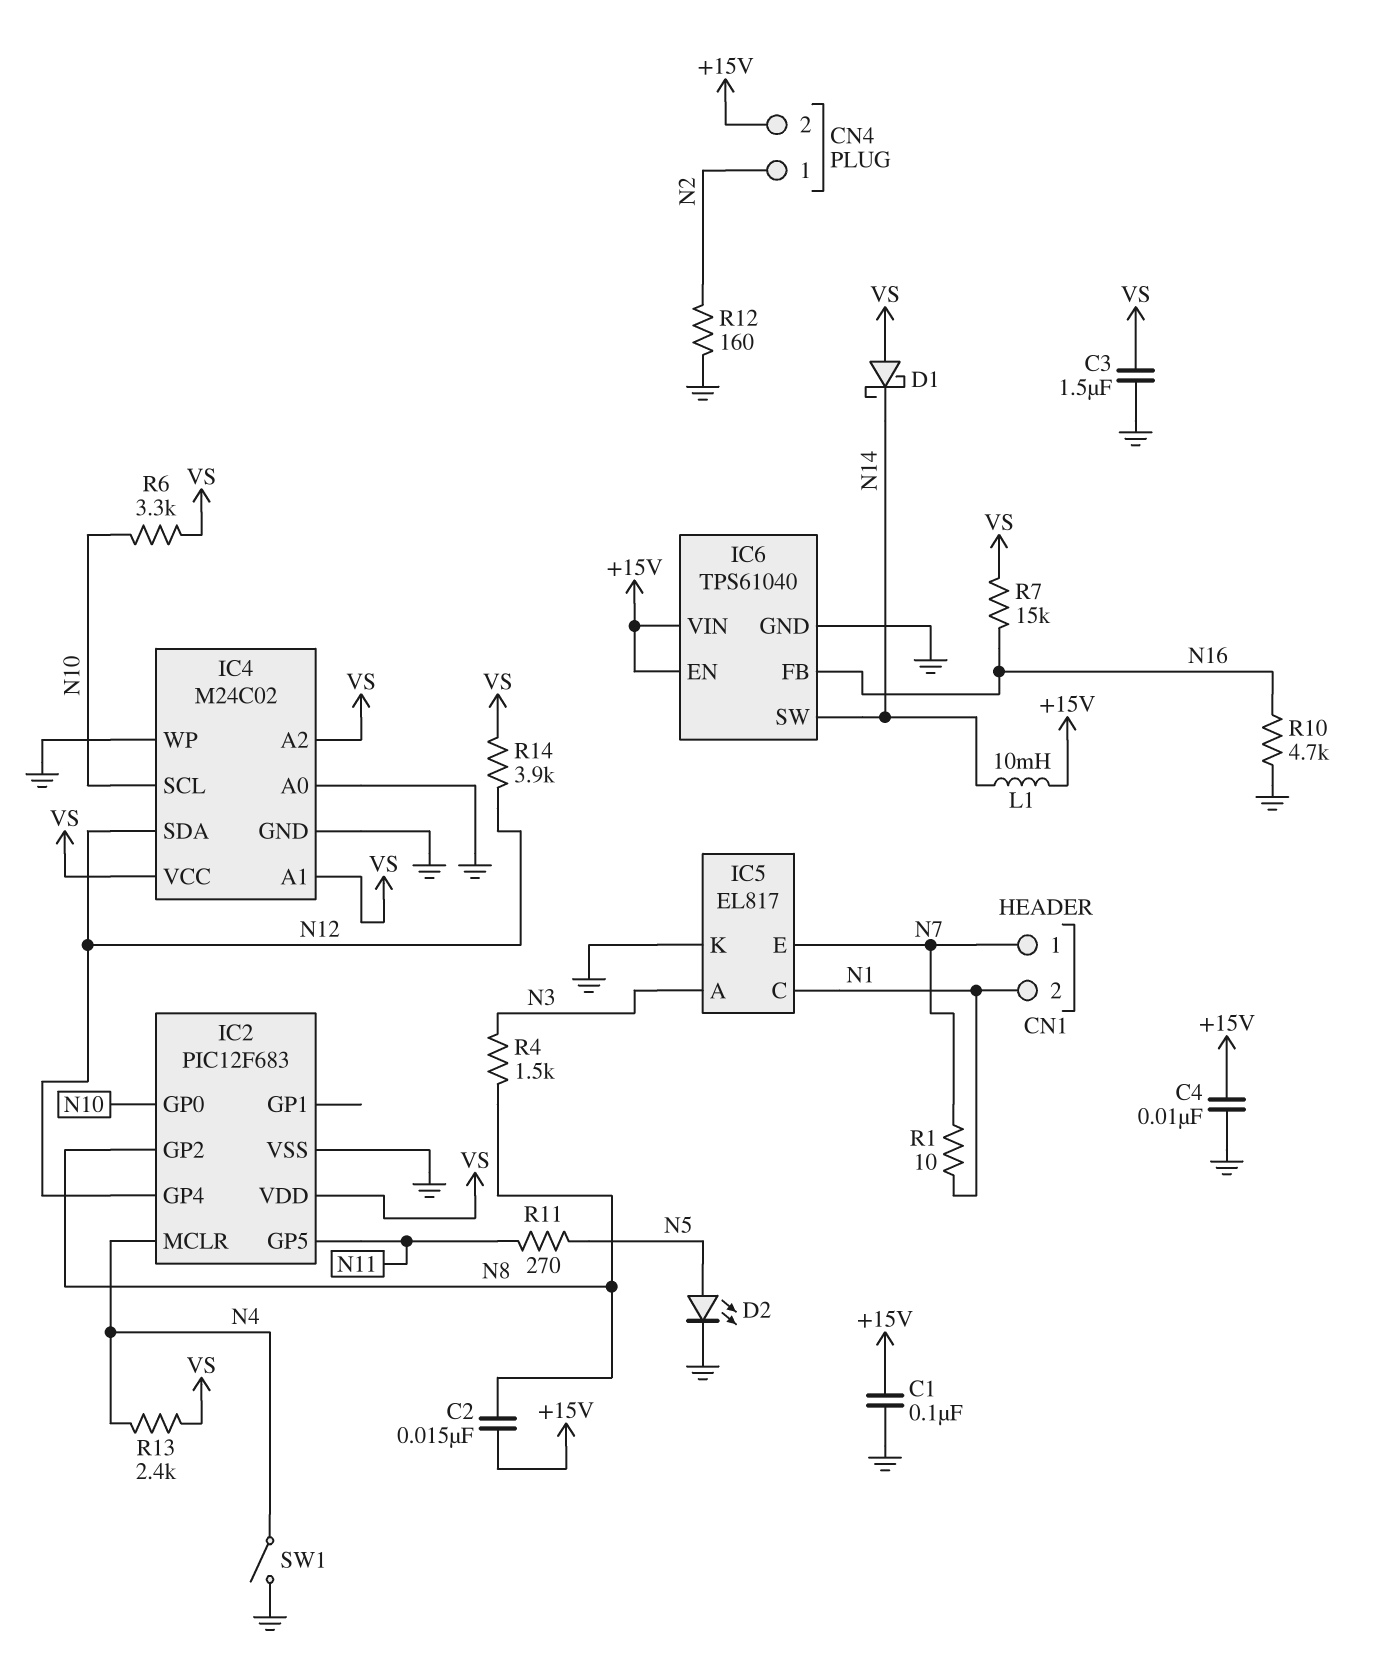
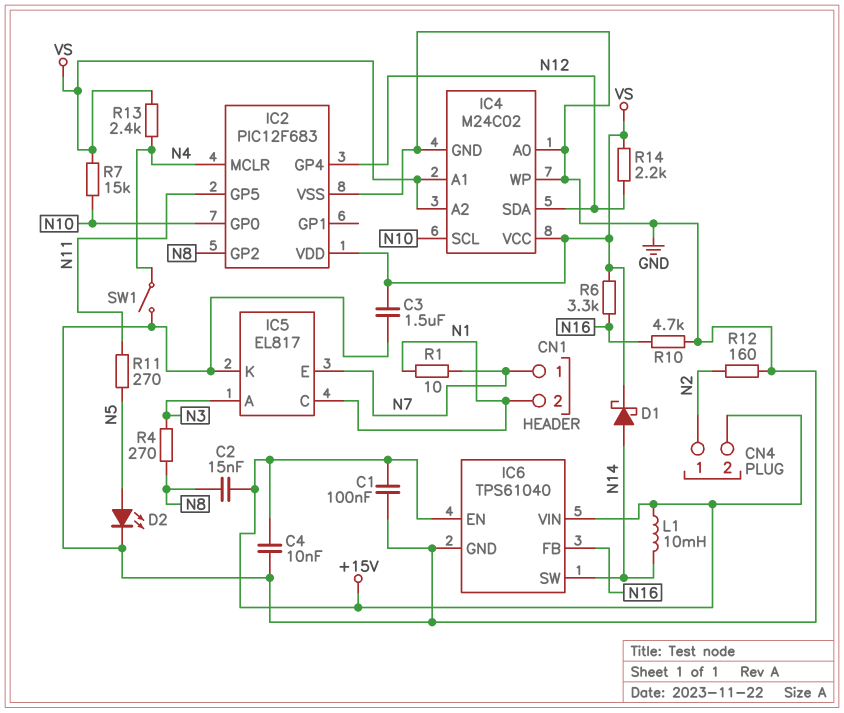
D1: schottky (A VS, K N14) -> schottky (A N14, K VS)
R4: 1.5k (N3, N8) -> 270 (N3, N8)
R6: 3.3k (N10, VS) -> 3.3k (N16, VS)
R7: 15k (N16, VS) -> 15k (N10, VS)
R14: 3.9k (N12, VS) -> 2.2k (N12, VS)

